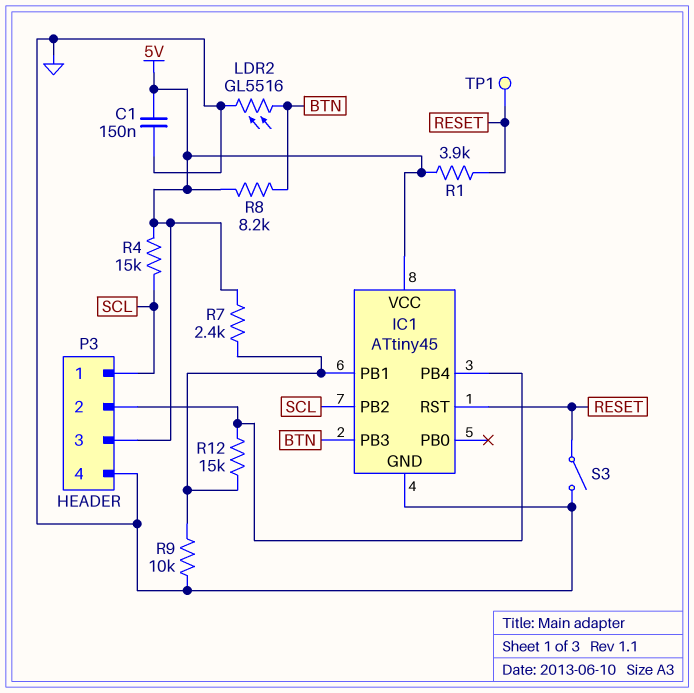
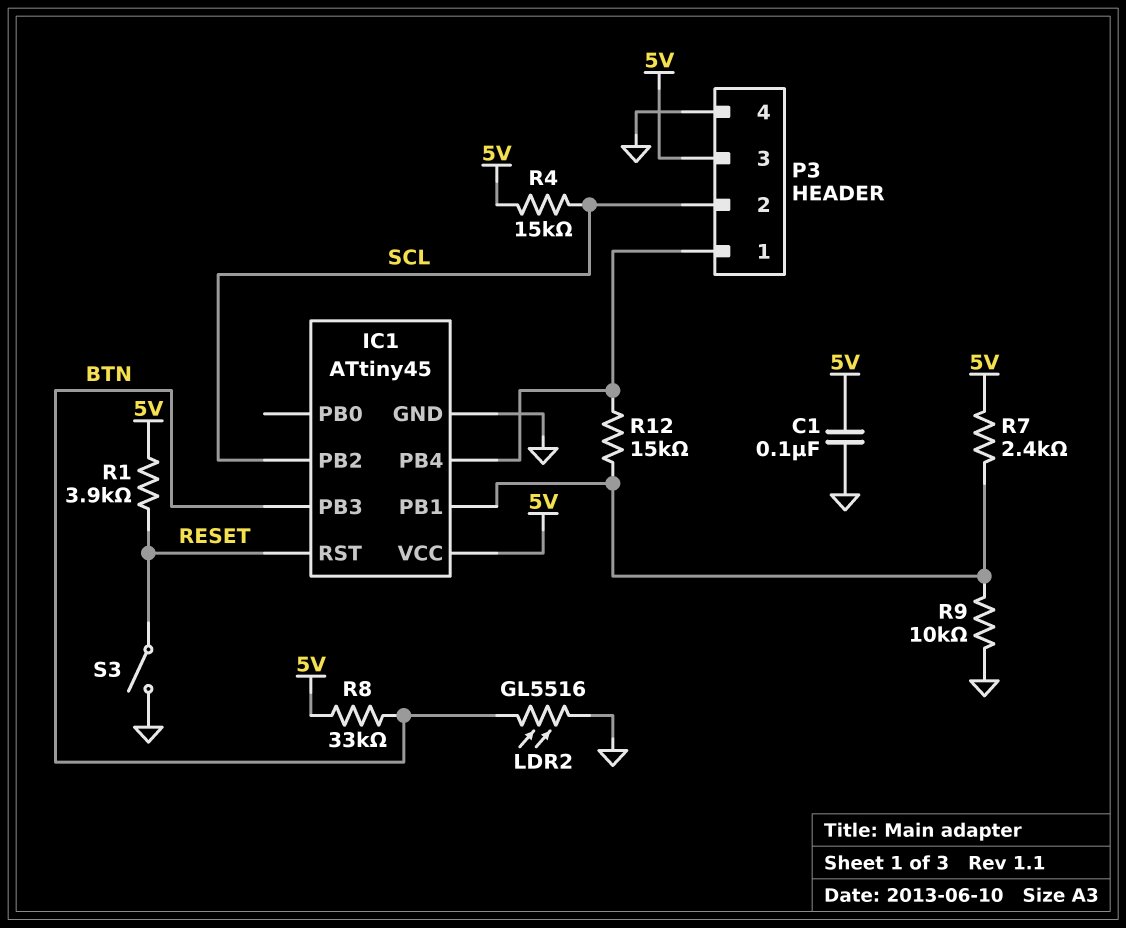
C1: 150nF (5V, GND) -> 100nF (5V, GND)
P3 pin 1: SCL -> IC1/PB4
P3 pin 2: IC1/PB4 -> SCL
R8: 8.2k (5V, BTN) -> 33k (5V, BTN)
TP1: test point (RESET) -> none

